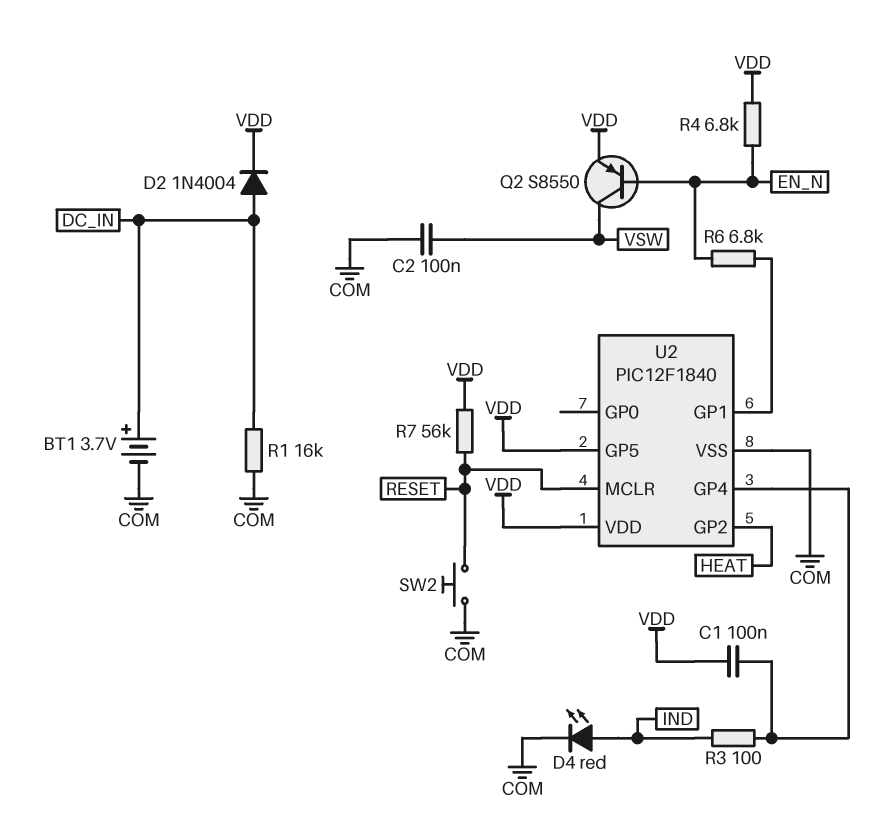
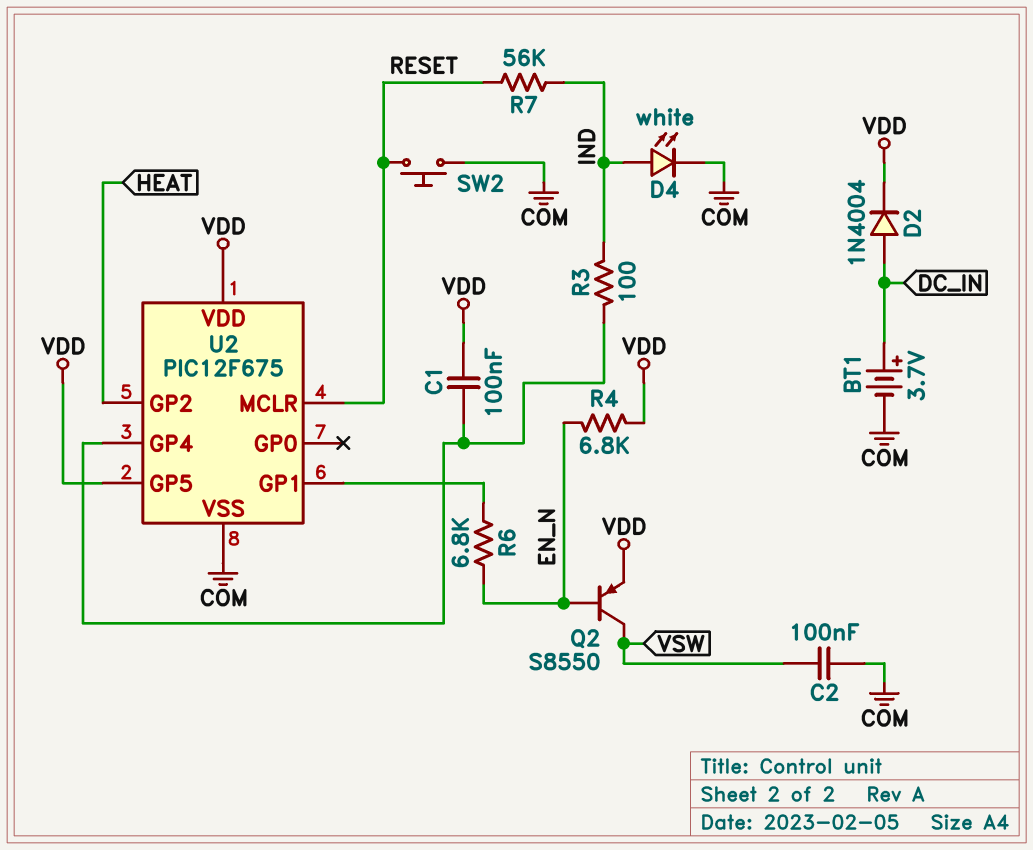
D4: LED red (A IND, K COM) -> LED white (A IND, K COM)
R1: 16k (COM, DC_IN) -> none
R7: 56k (RESET, VDD) -> 56k (IND, RESET)
U2: PIC12F1840 -> PIC12F675

